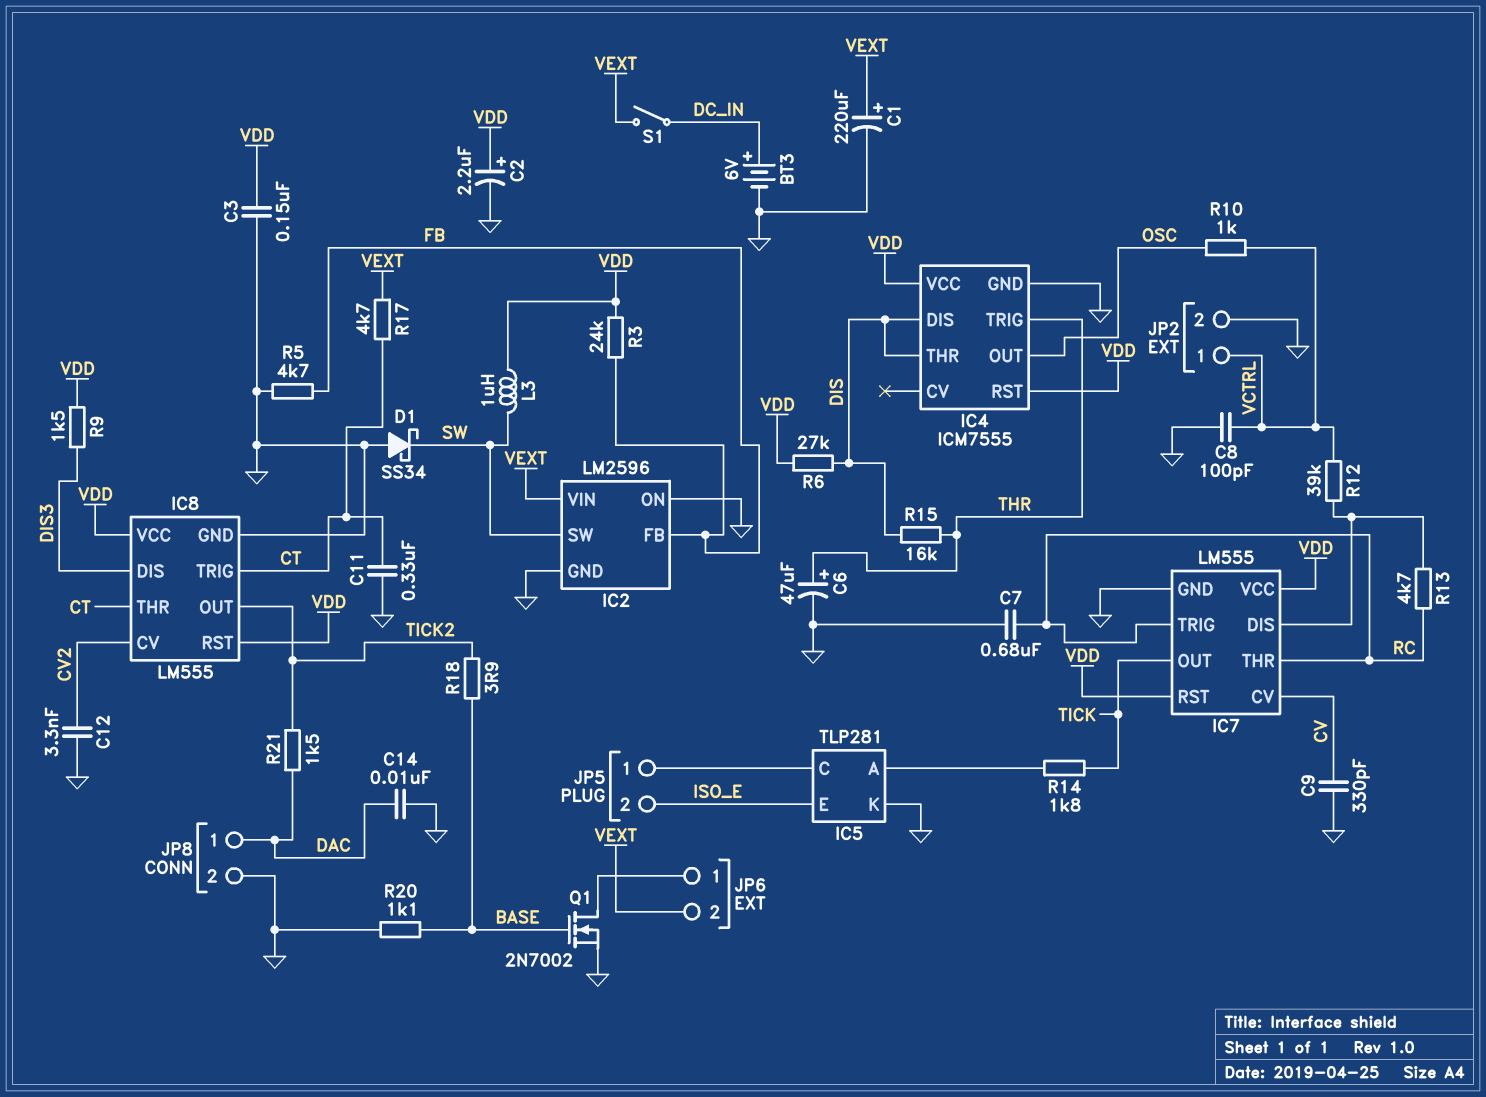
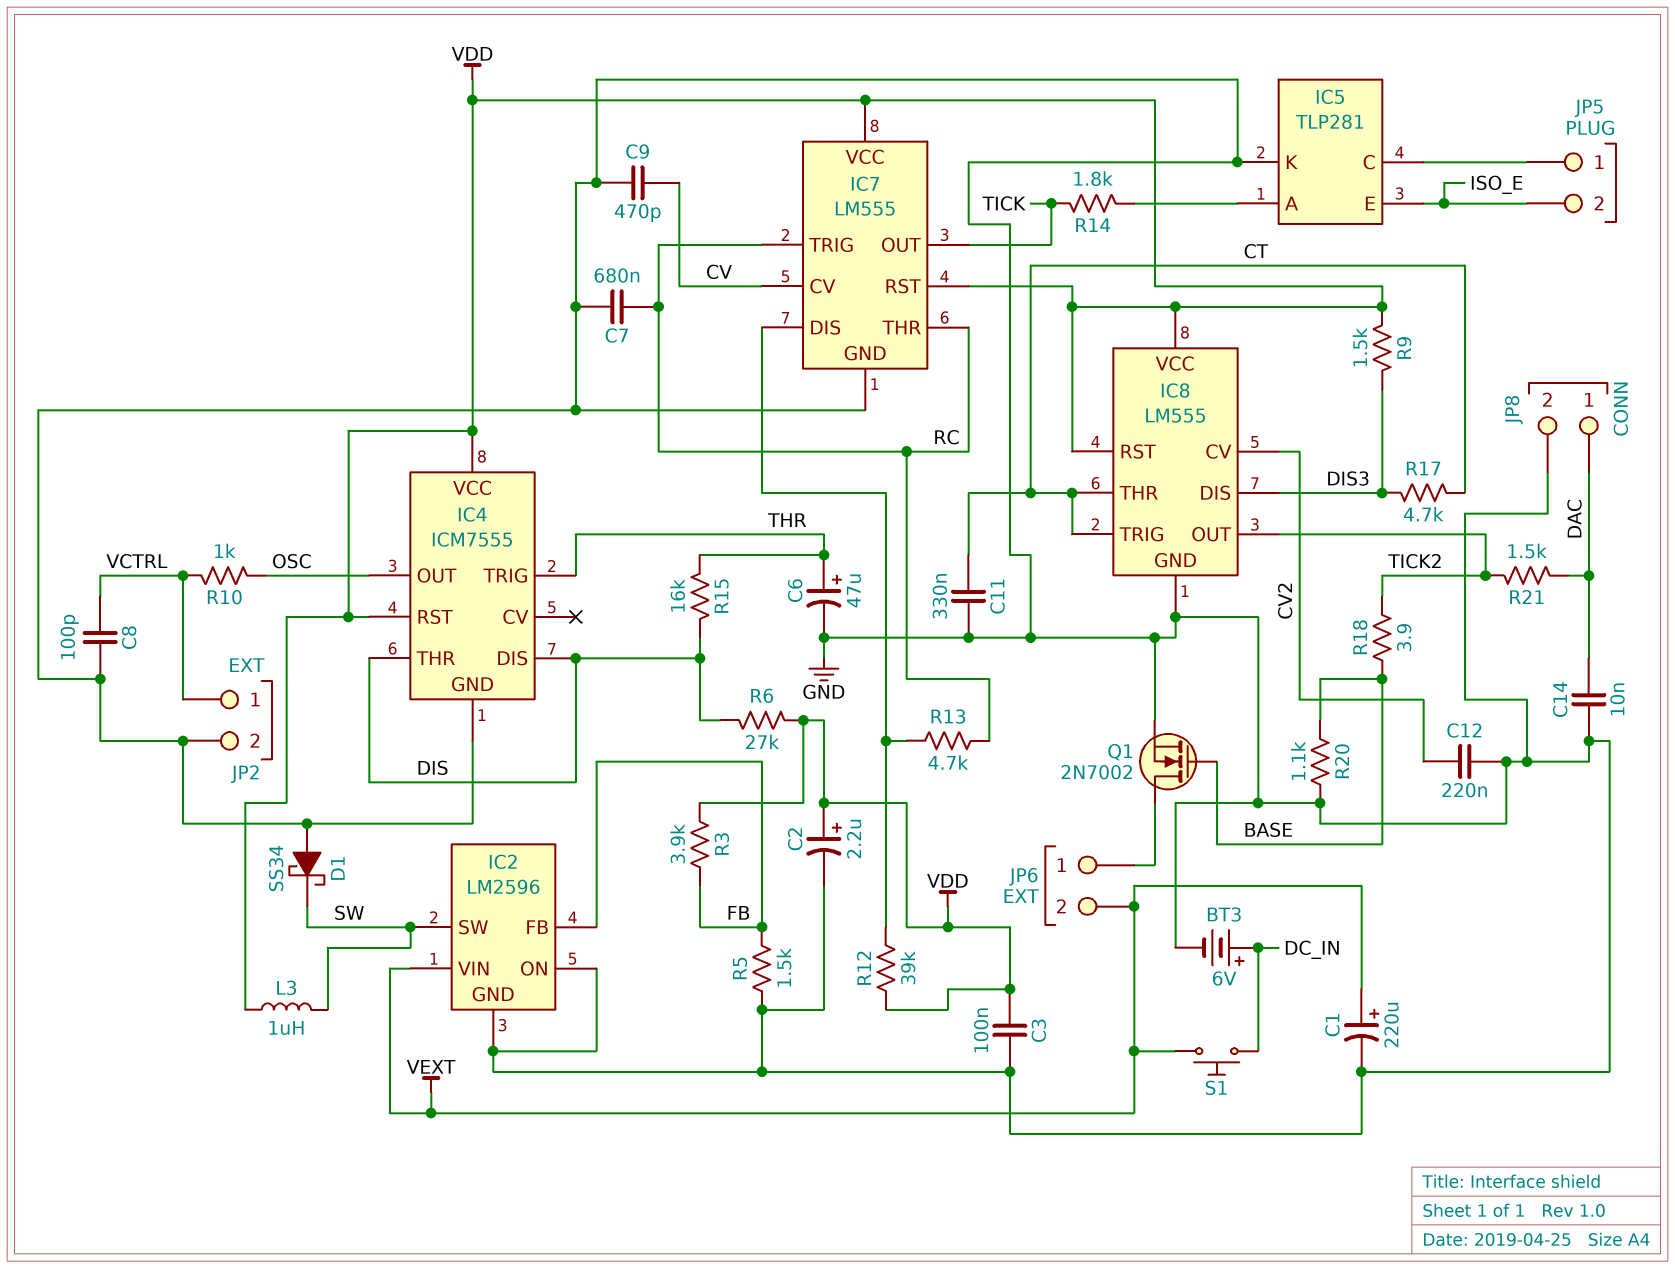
C3: 150nF (GND, VDD) -> 100nF (GND, VDD)
C9: 330pF (CV, GND) -> 470pF (CV, GND)
C12: 3.3nF (CV2, GND) -> 220nF (CV2, GND)
R3: 24k (FB, VDD) -> 3.9k (FB, VDD)
R5: 4.7k (FB, GND) -> 1.5k (FB, GND)
R12: 39k (IC7/DIS, VCTRL) -> 39k (IC7/DIS, VDD)
R17: 4.7k (CT, VEXT) -> 4.7k (CT, DIS3)
S1: switch (DC_IN, VEXT) -> button (DC_IN, VEXT)

